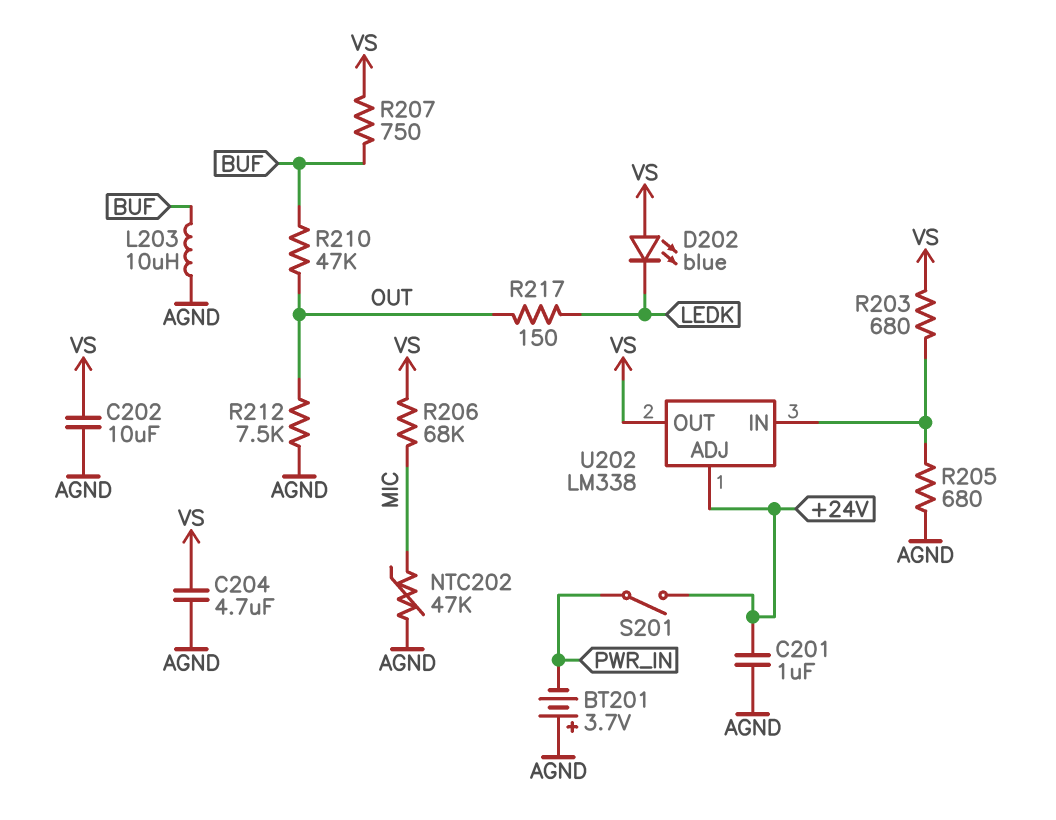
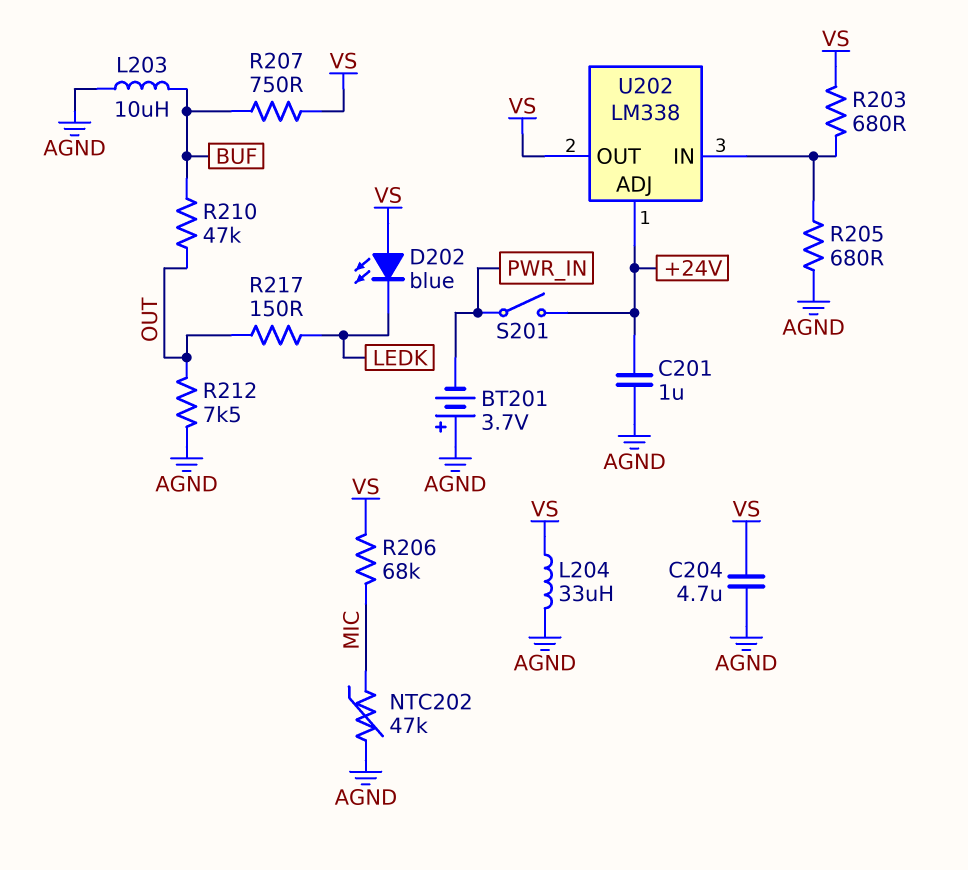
C202: 10uF (AGND, VS) -> none
L204: none -> 33uH (AGND, VS)

